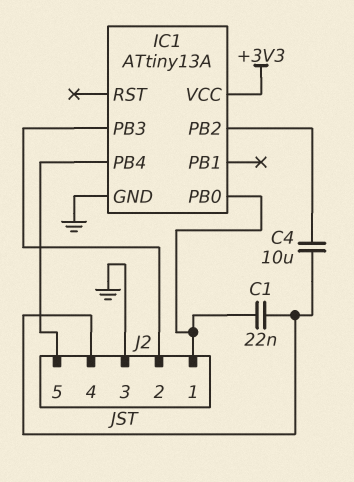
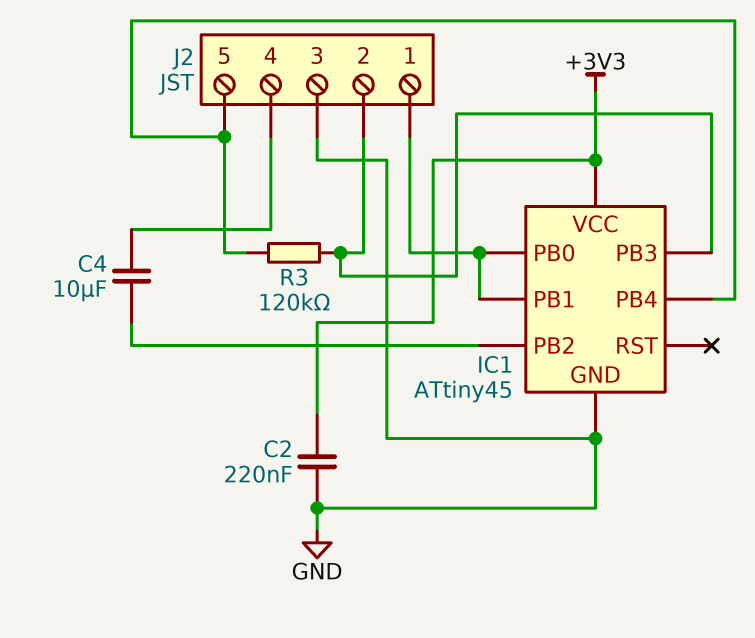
C1: 22nF (IC1/PB0, J2/4) -> none
C2: none -> 220nF (+3V3, GND)
IC1: ATtiny13A -> ATtiny45
IC1 pin PB1: none -> IC1/PB0
R3: none -> 120k (IC1/PB3, IC1/PB4)

